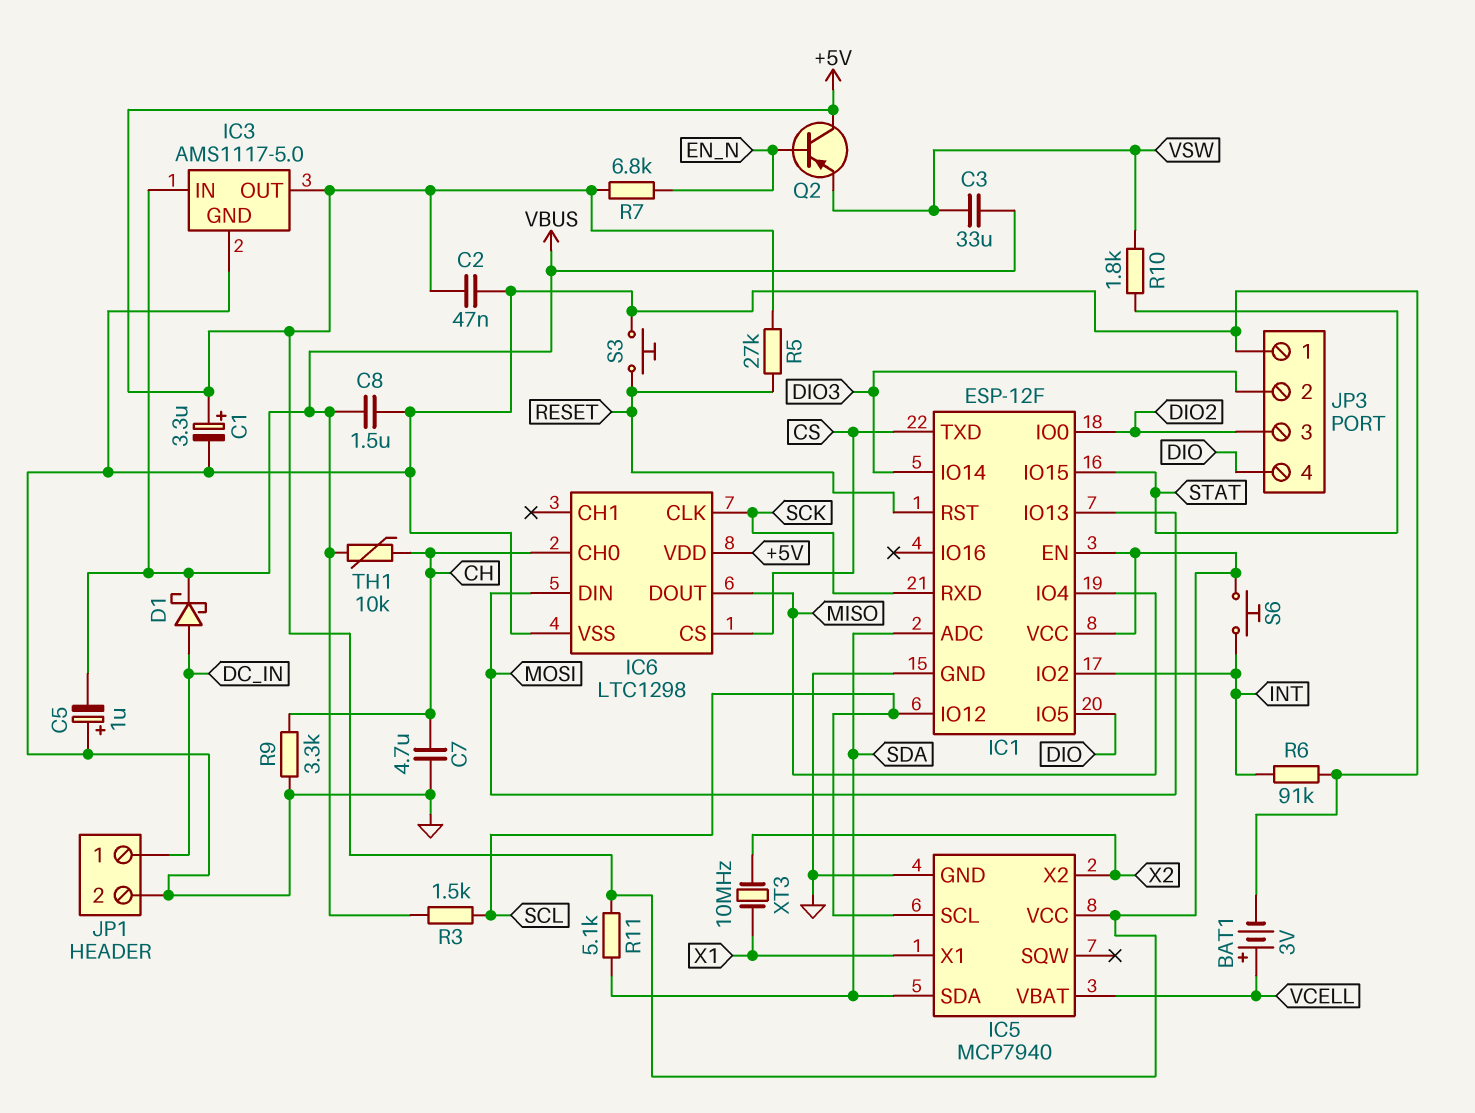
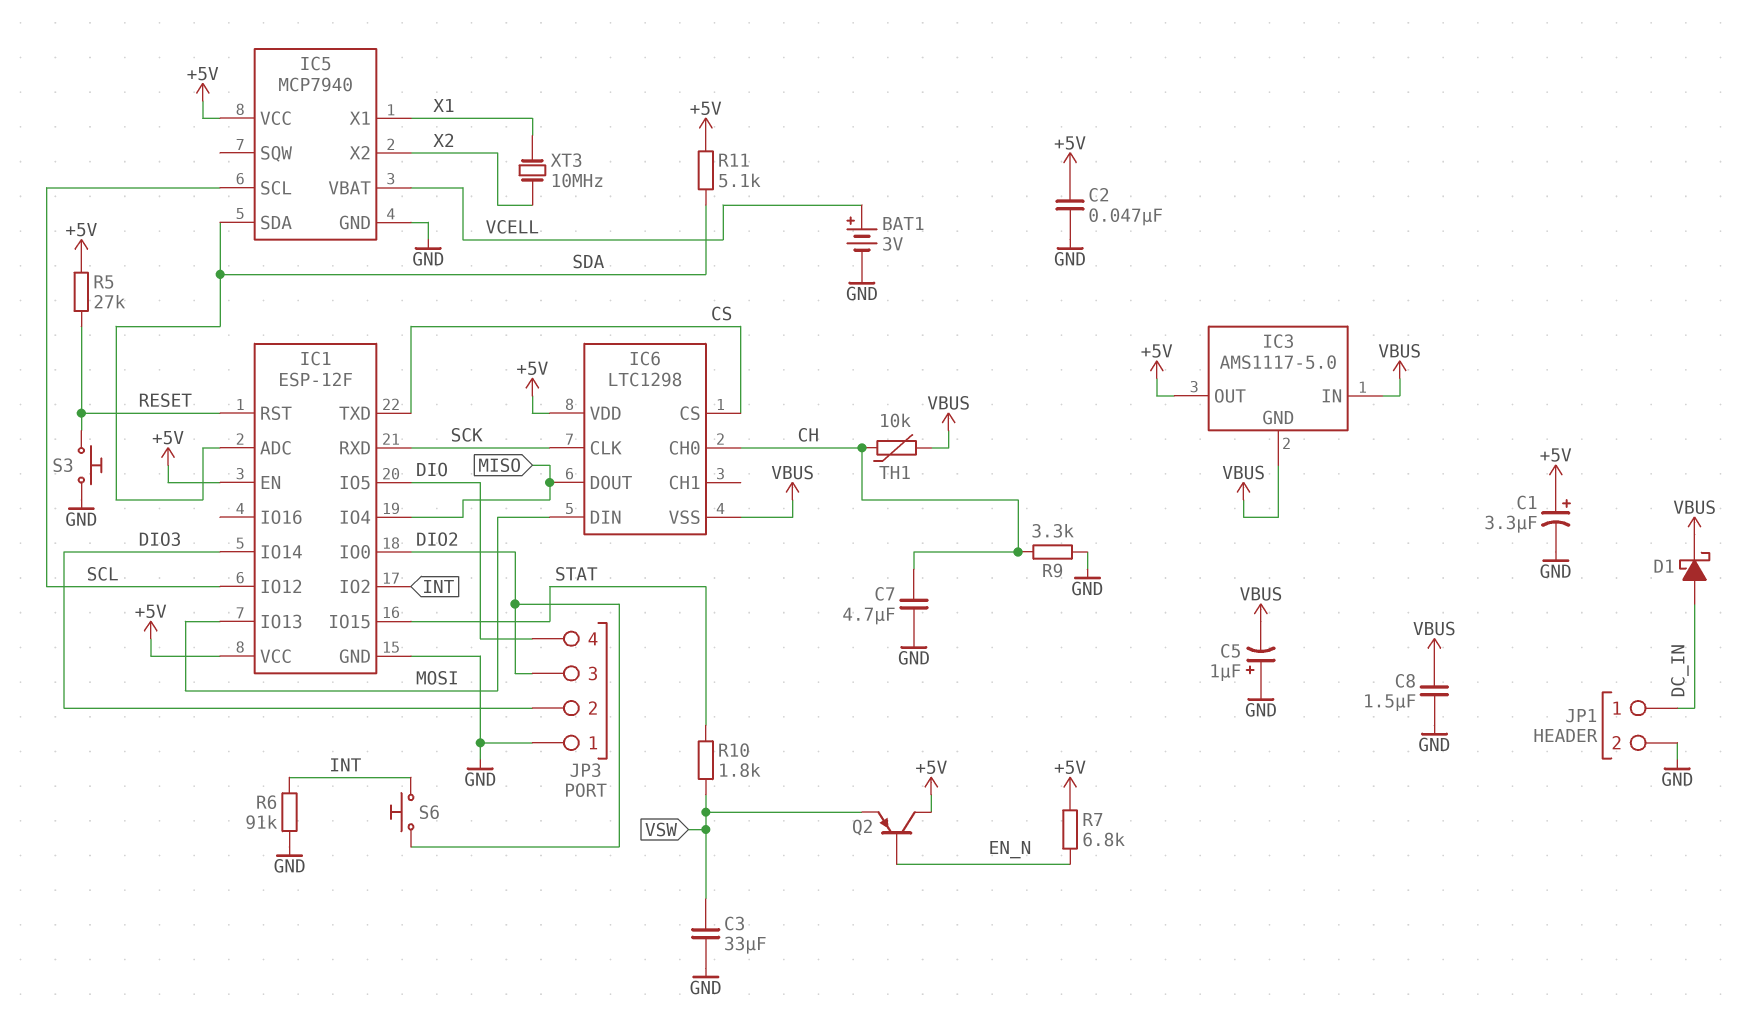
C3: 33uF (VBUS, VSW) -> 33uF (GND, VSW)
IC3 pin GND: GND -> VBUS
IC6 pin VSS: GND -> VBUS
R3: 1.5k (SCL, VBUS) -> none
S6: button (+5V, INT) -> button (DIO2, INT)

